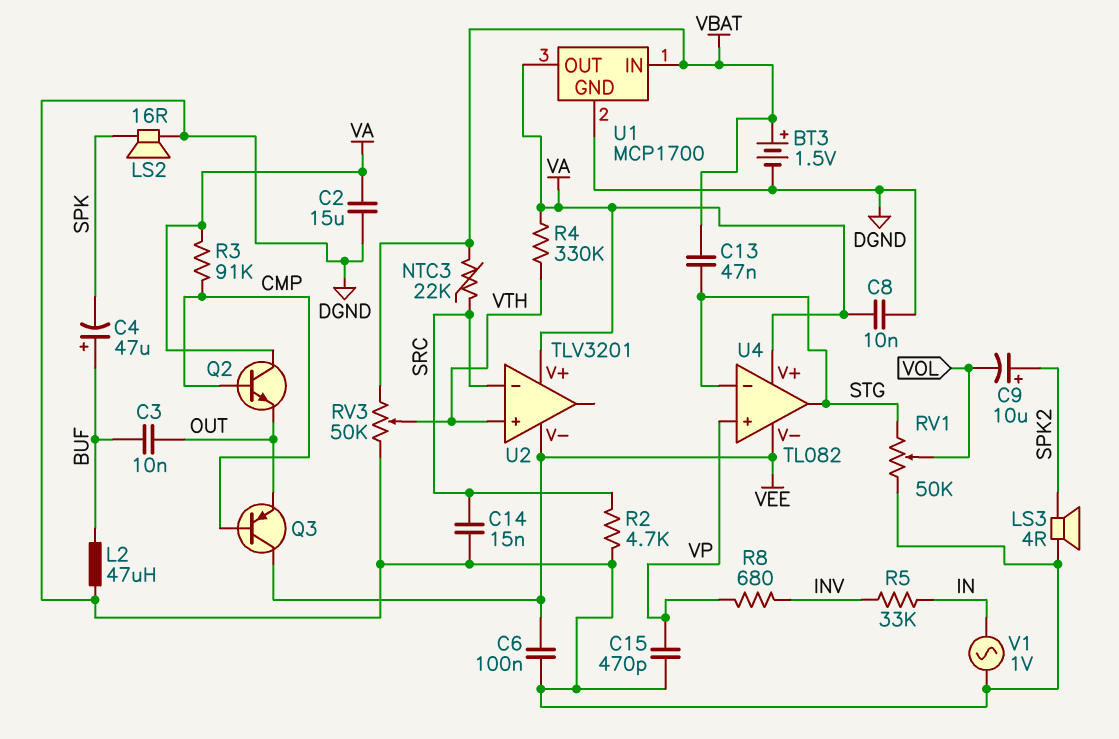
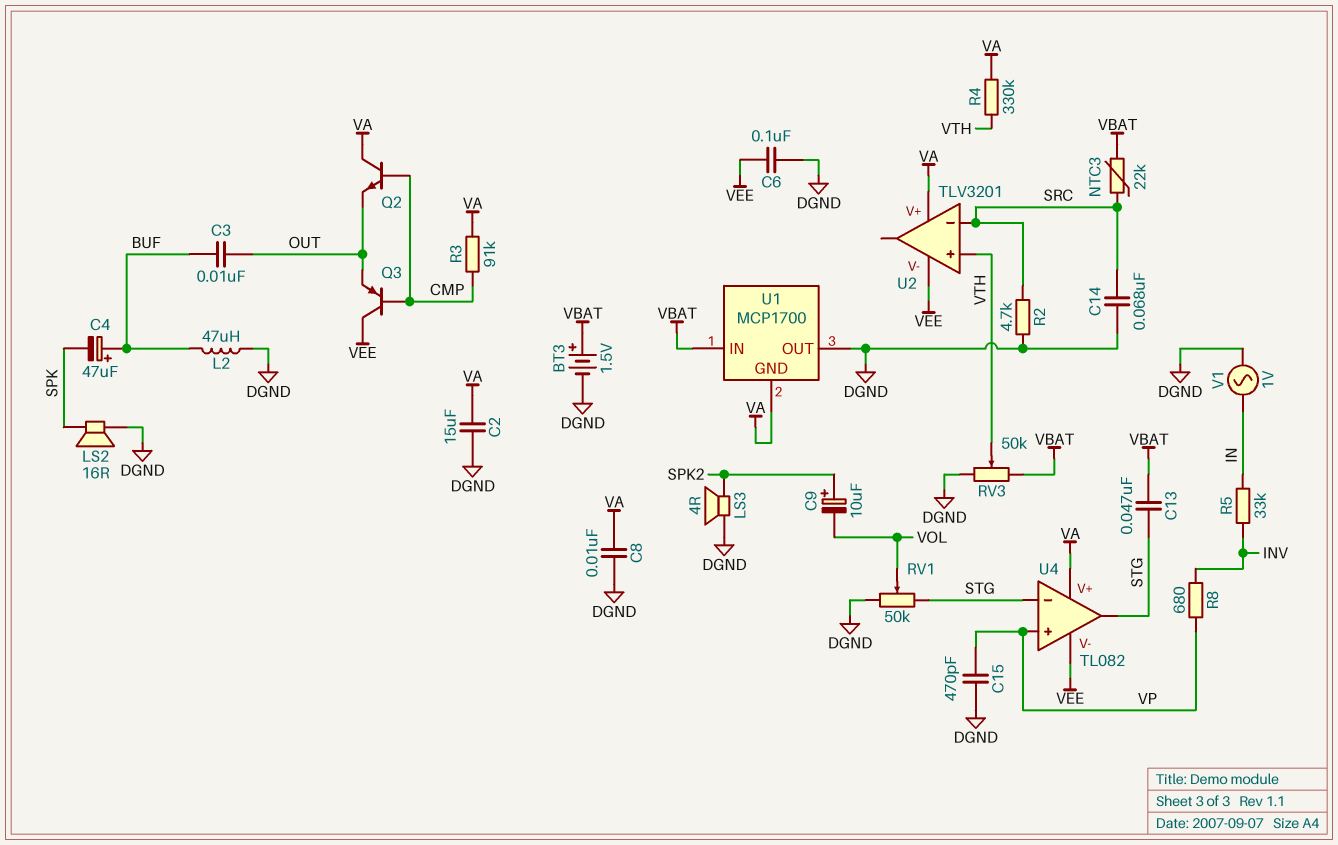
C14: 15nF (DGND, SRC) -> 68nF (DGND, SRC)
U1 pin GND: DGND -> VA
U1 pin OUT: VA -> DGND

